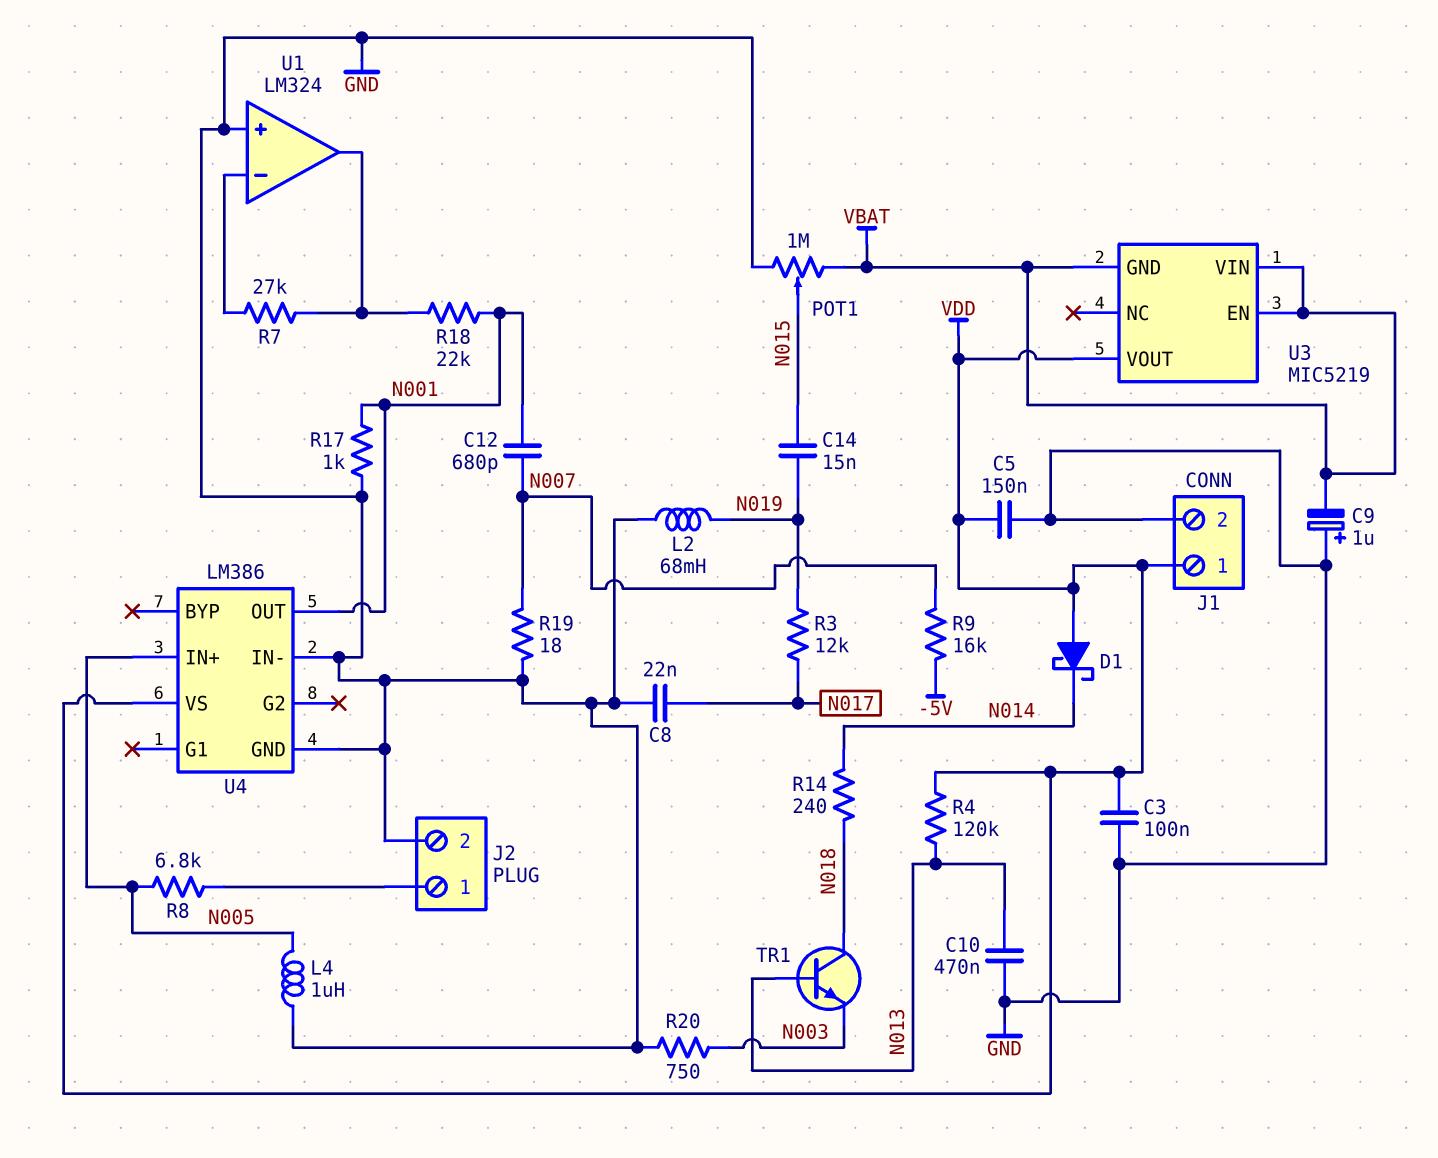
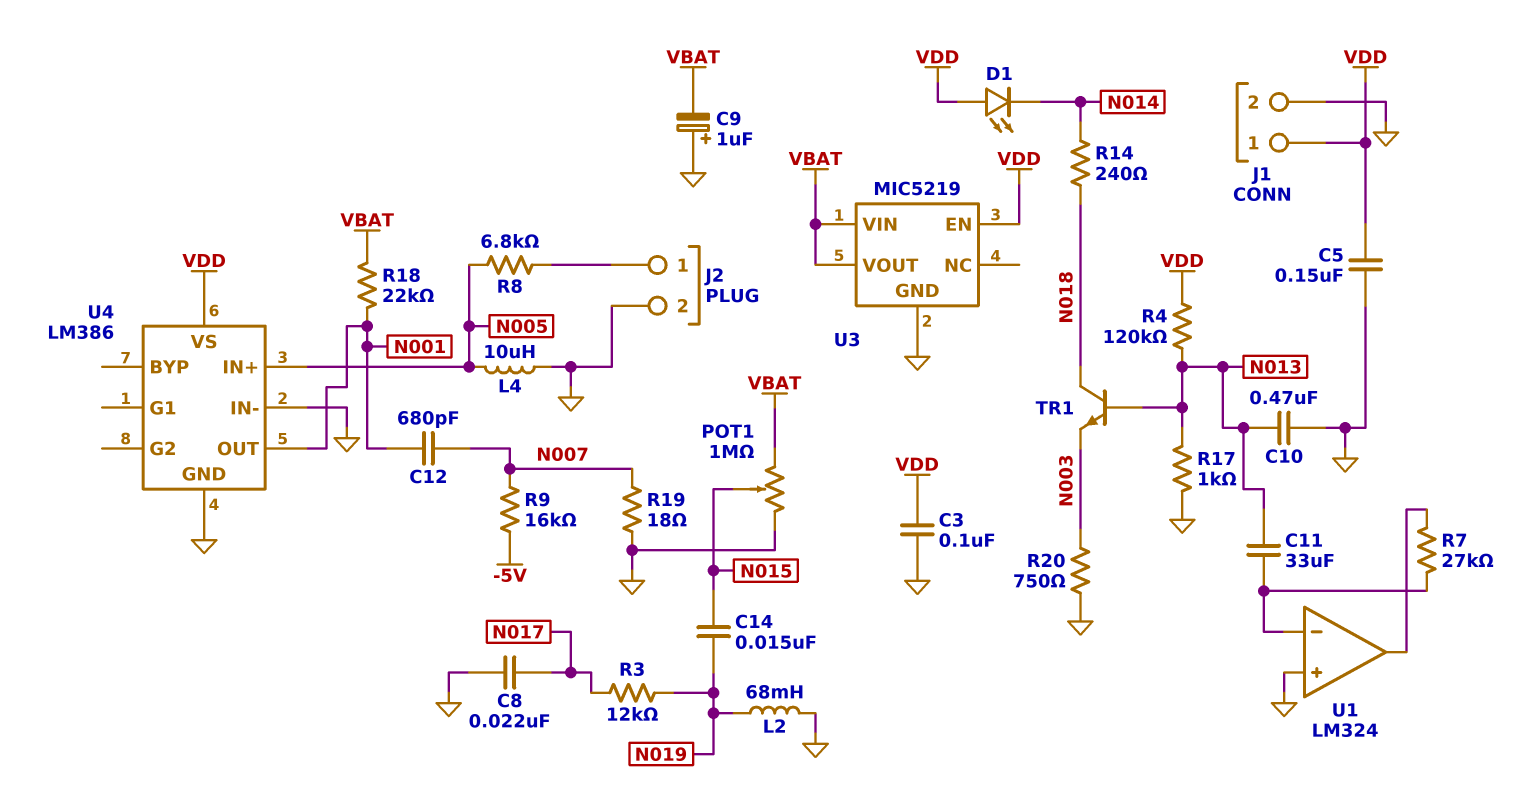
C11: none -> 33uF (N013, U1/in-)
D1: schottky (A VDD, K N014) -> LED (A VDD, K N014)
L4: 1uH (GND, N005) -> 10uH (GND, N005)
R17: 1k (GND, N001) -> 1k (GND, N013)
R18: 22k (N001, U1/out) -> 22k (N001, VBAT)
U3 pin EN: VBAT -> VDD
U3 pin GND: VBAT -> GND
U3 pin VOUT: VDD -> VBAT

